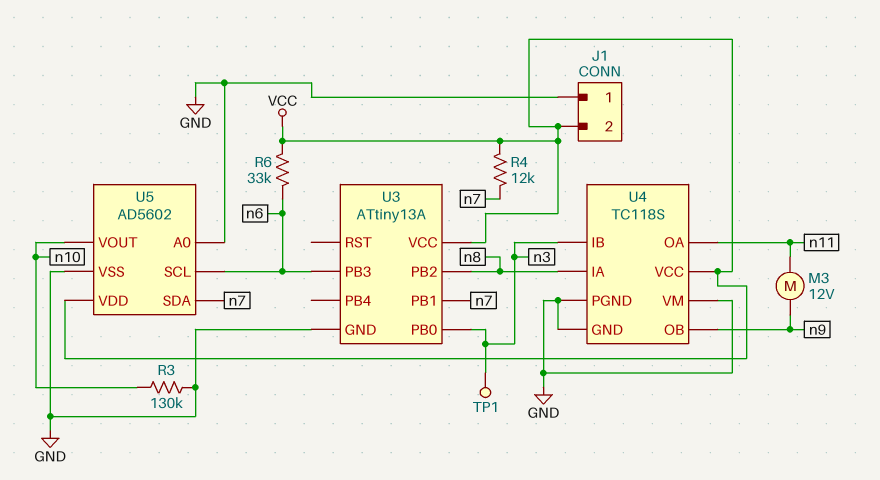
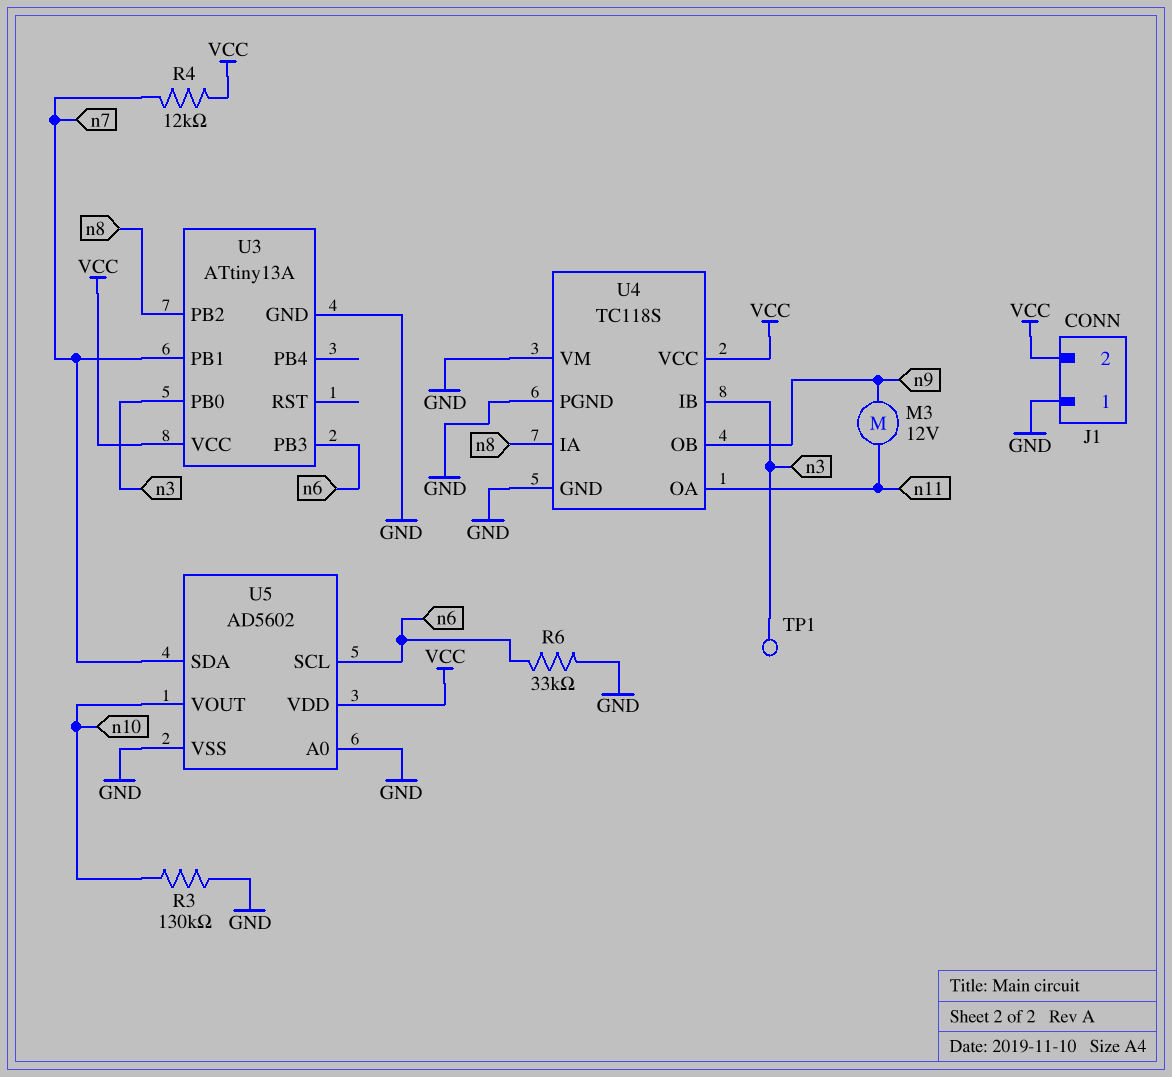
R6: 33k (VCC, n6) -> 33k (GND, n6)

